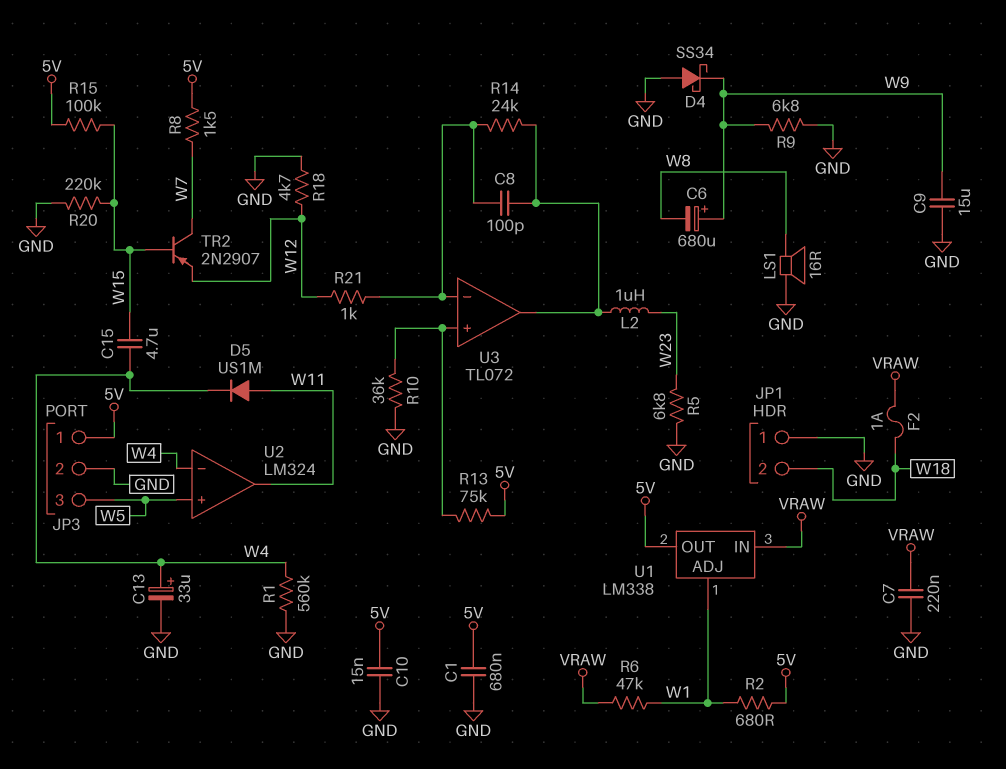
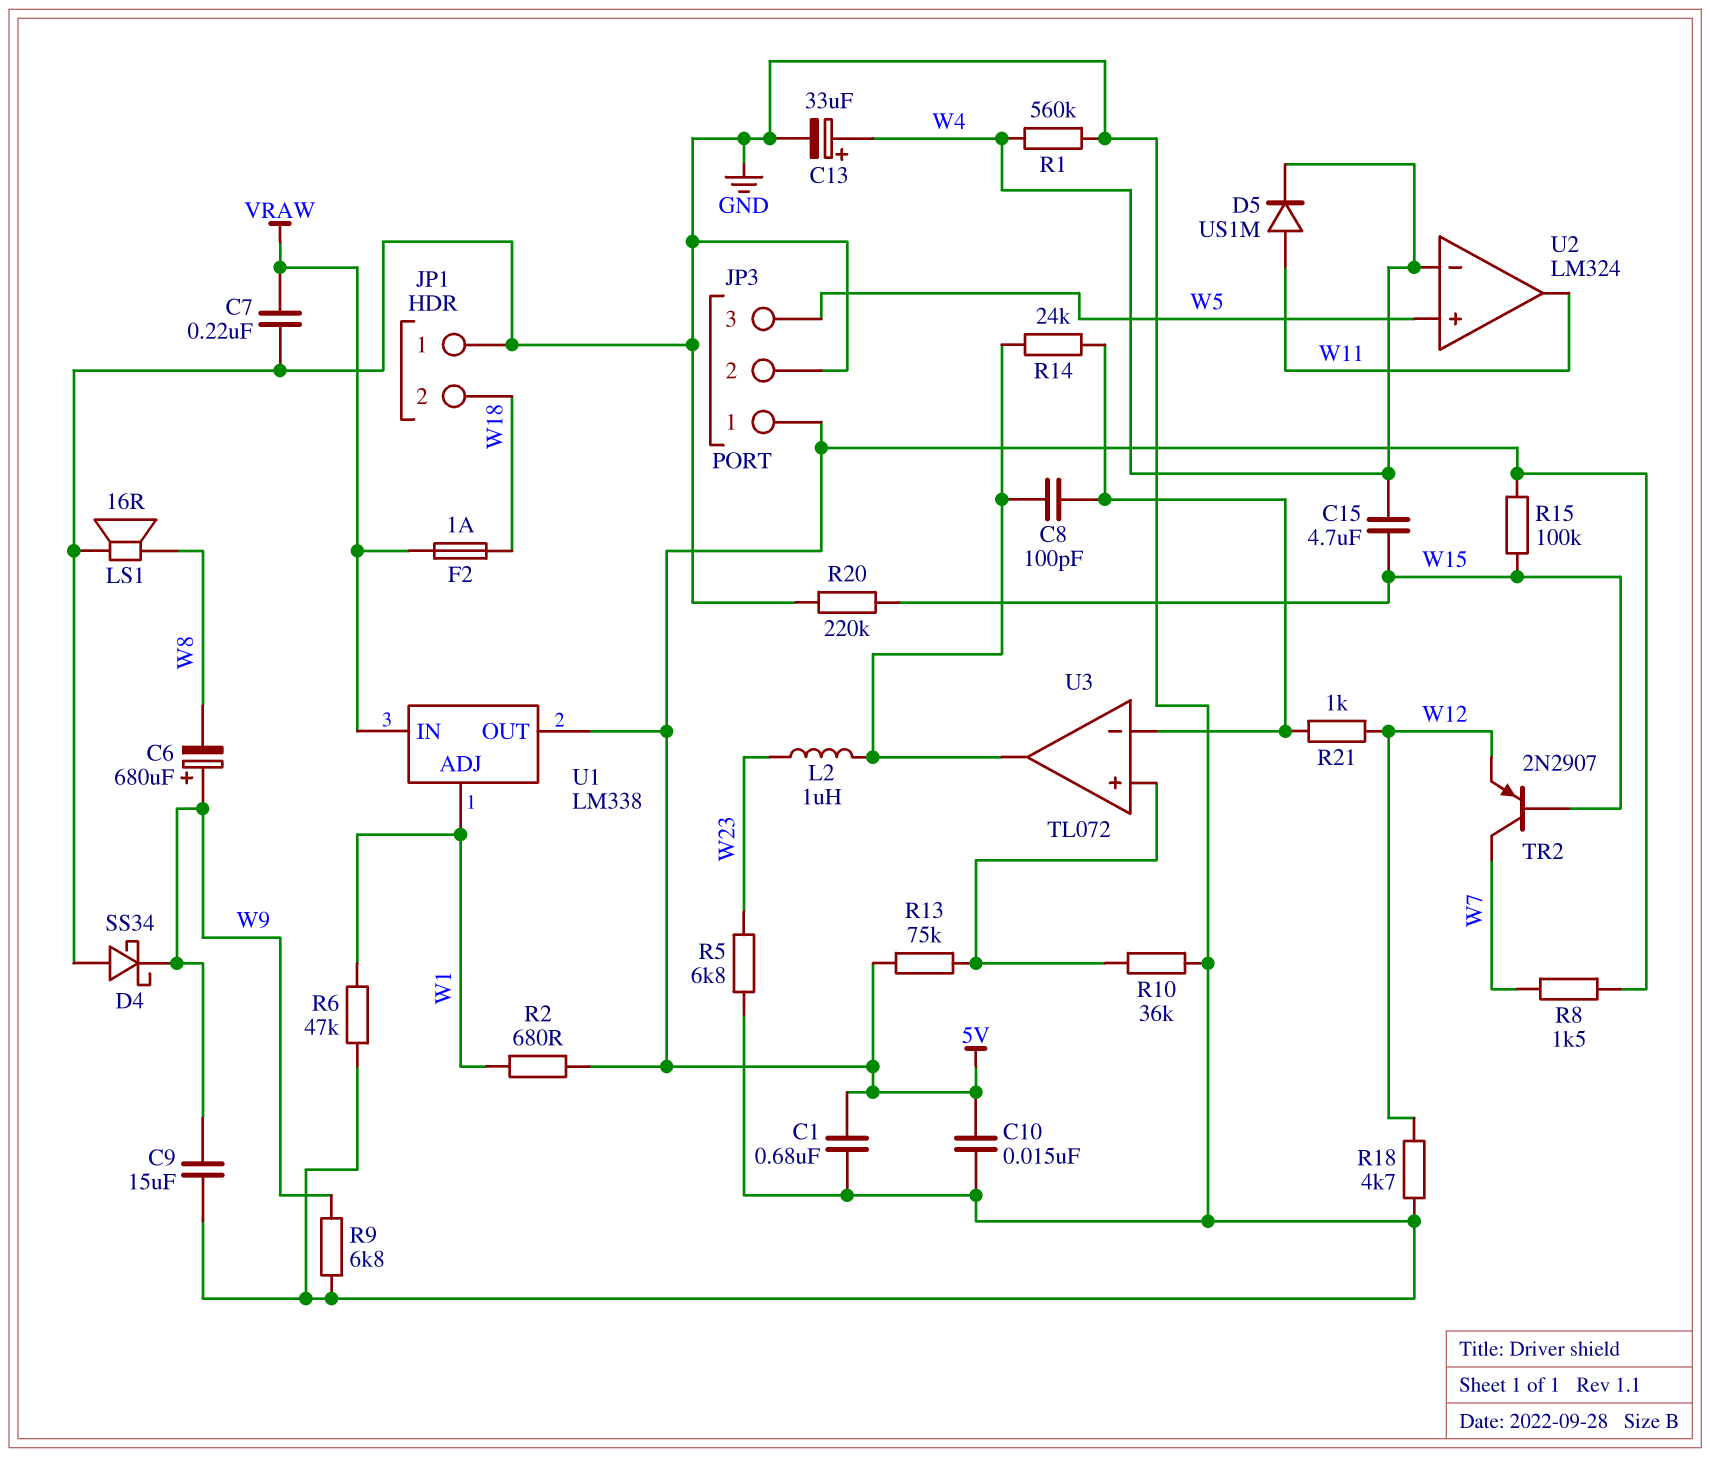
R6: 47k (VRAW, W1) -> 47k (GND, W1)

